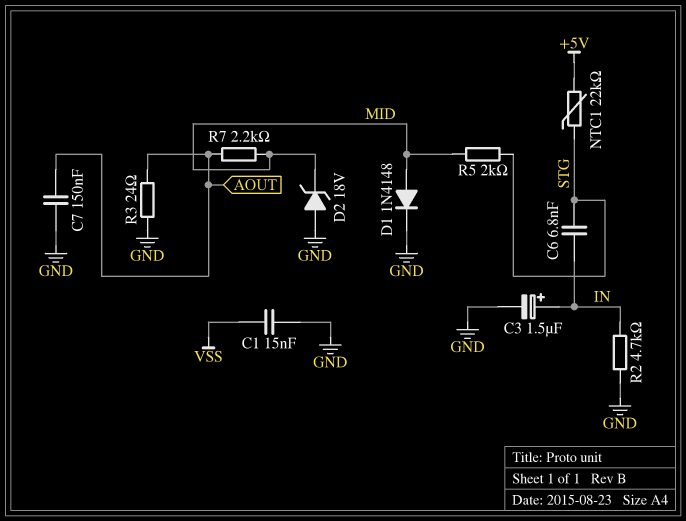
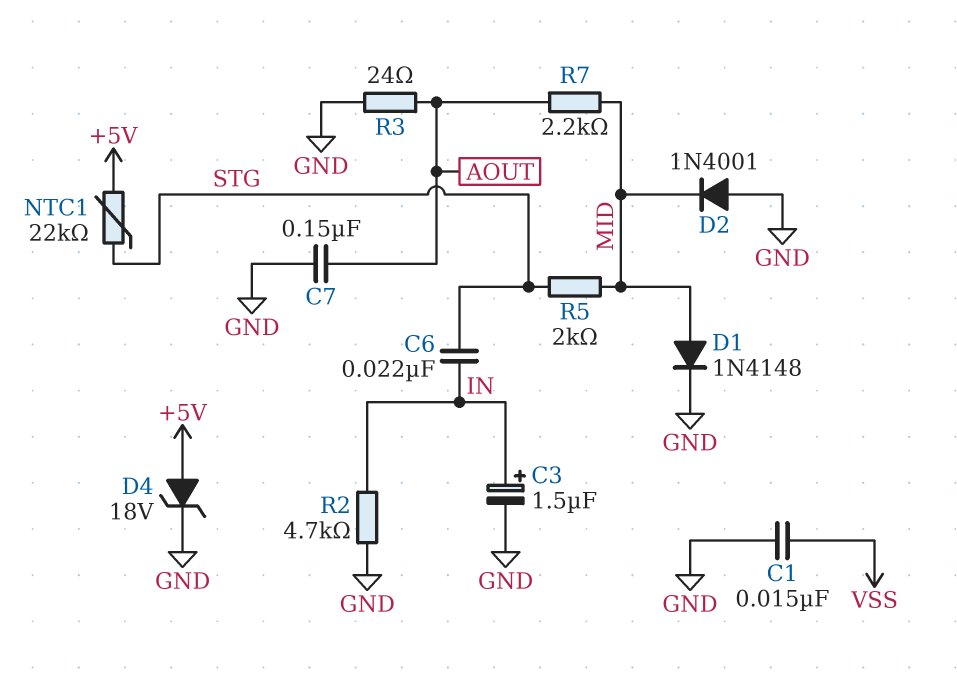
C6: 6.8nF (IN, STG) -> 22nF (IN, STG)
D2: zener 18V (A GND, K MID) -> diode 1N4001 (A GND, K MID)
D4: none -> zener 18V (A +5V, K GND)

